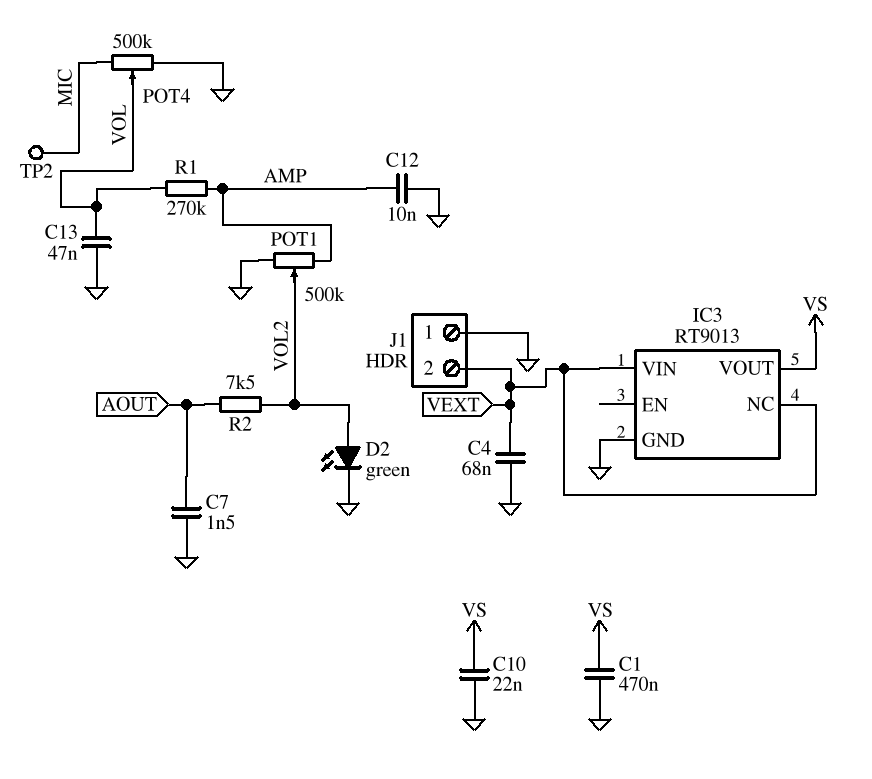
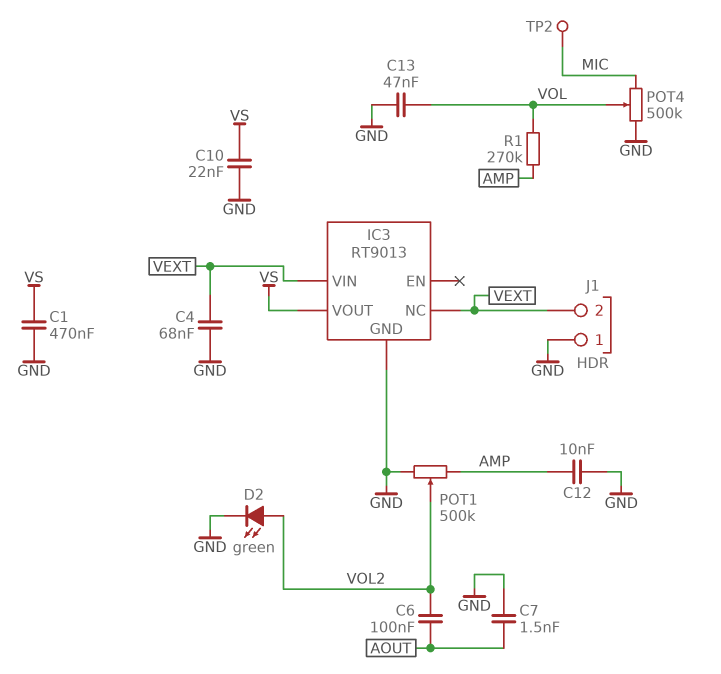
C6: none -> 100nF (AOUT, VOL2)
R2: 7.5k (AOUT, VOL2) -> none

